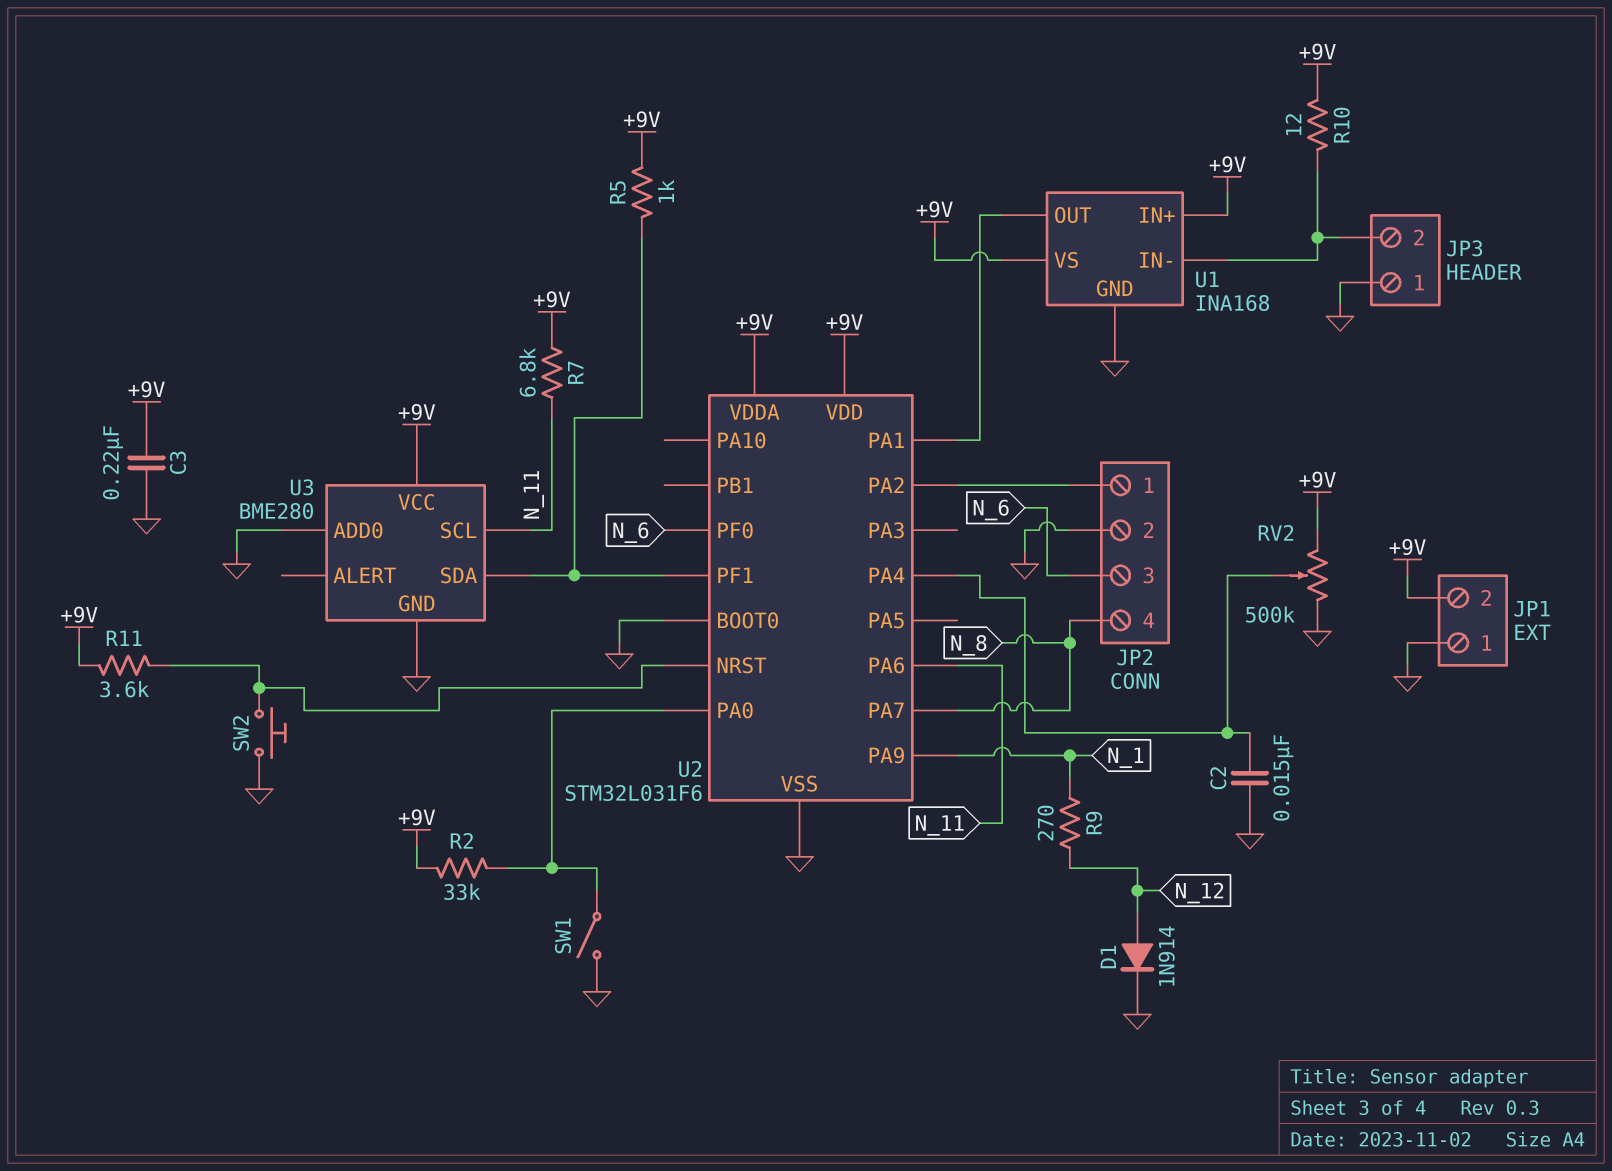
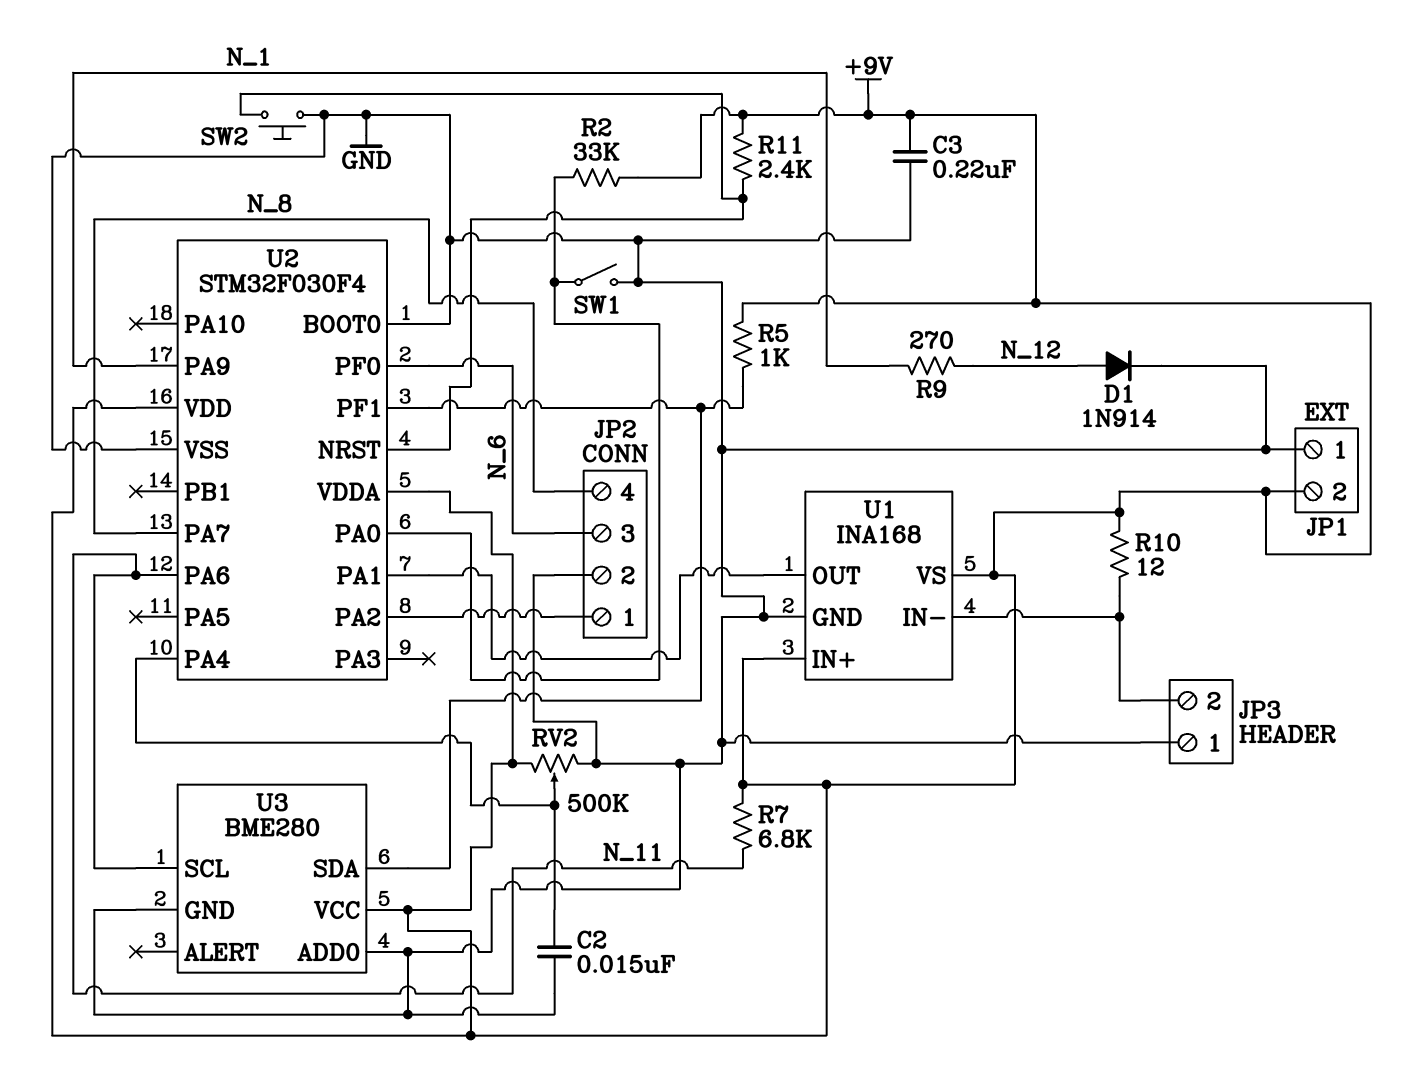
R11: 3.6k (+9V, U2/NRST) -> 2.4k (+9V, U2/NRST)
U2: STM32L031F6 -> STM32F030F4

